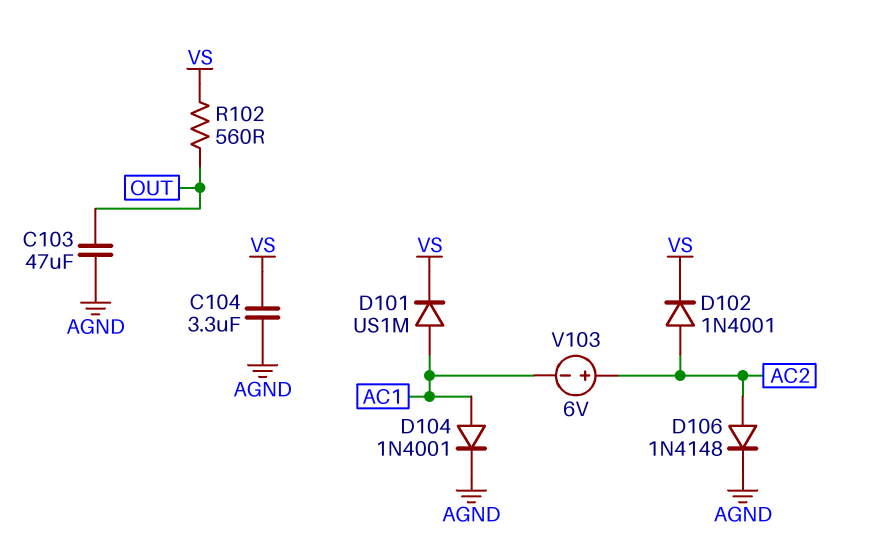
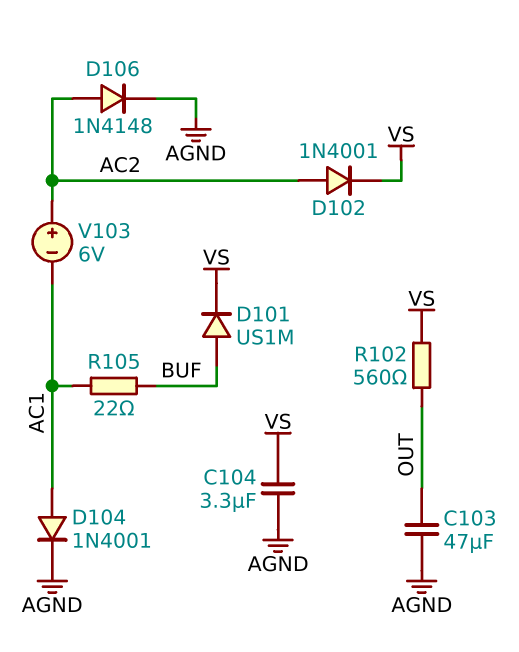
D101: diode US1M (A AC1, K VS) -> diode US1M (A BUF, K VS)
R105: none -> 22 (AC1, BUF)

